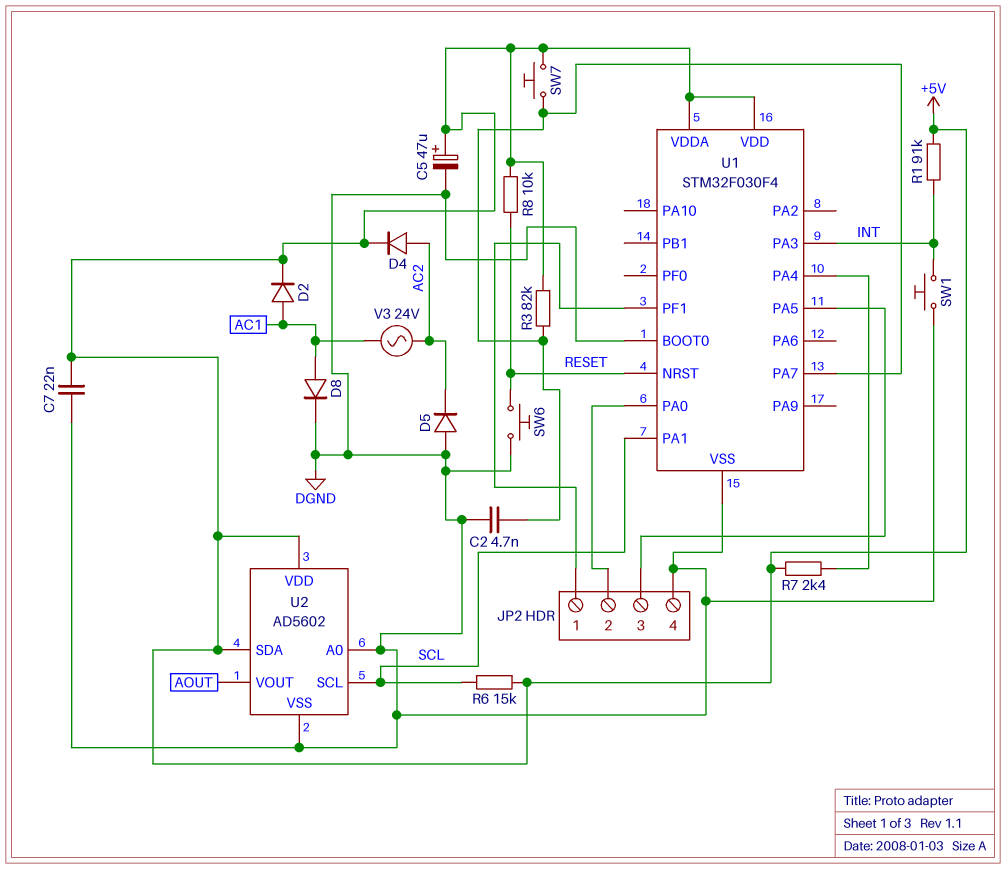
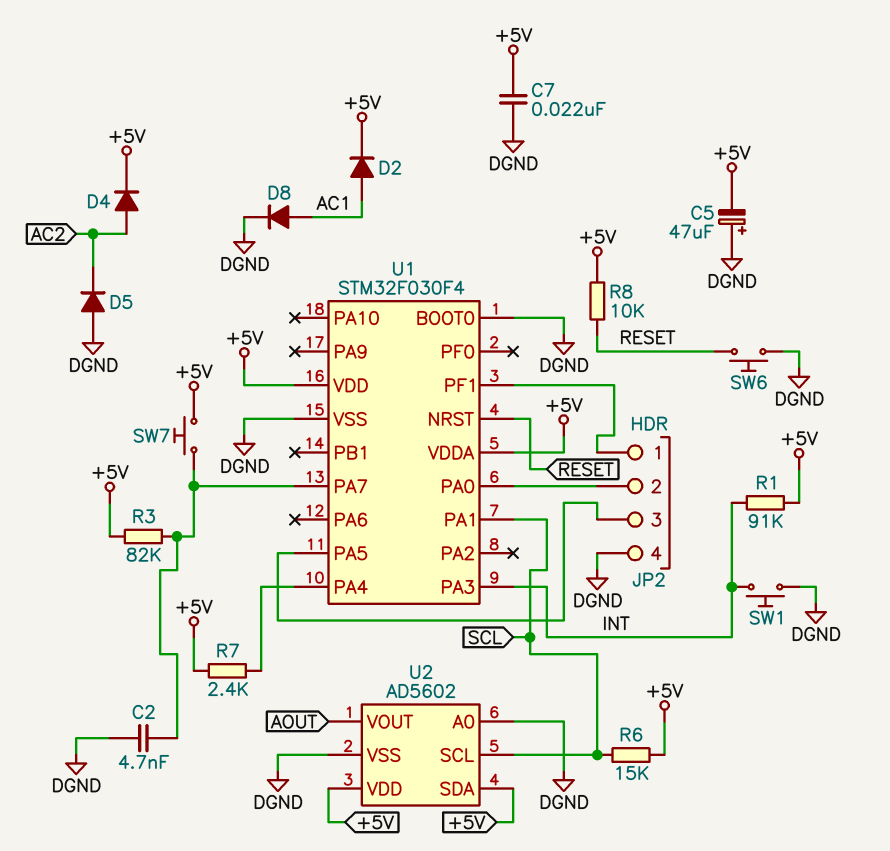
C5: 47uF (plus +5V, minus DGND) -> 47uF (plus DGND, minus +5V)
V3: AC 24V (AC1, AC2) -> none

